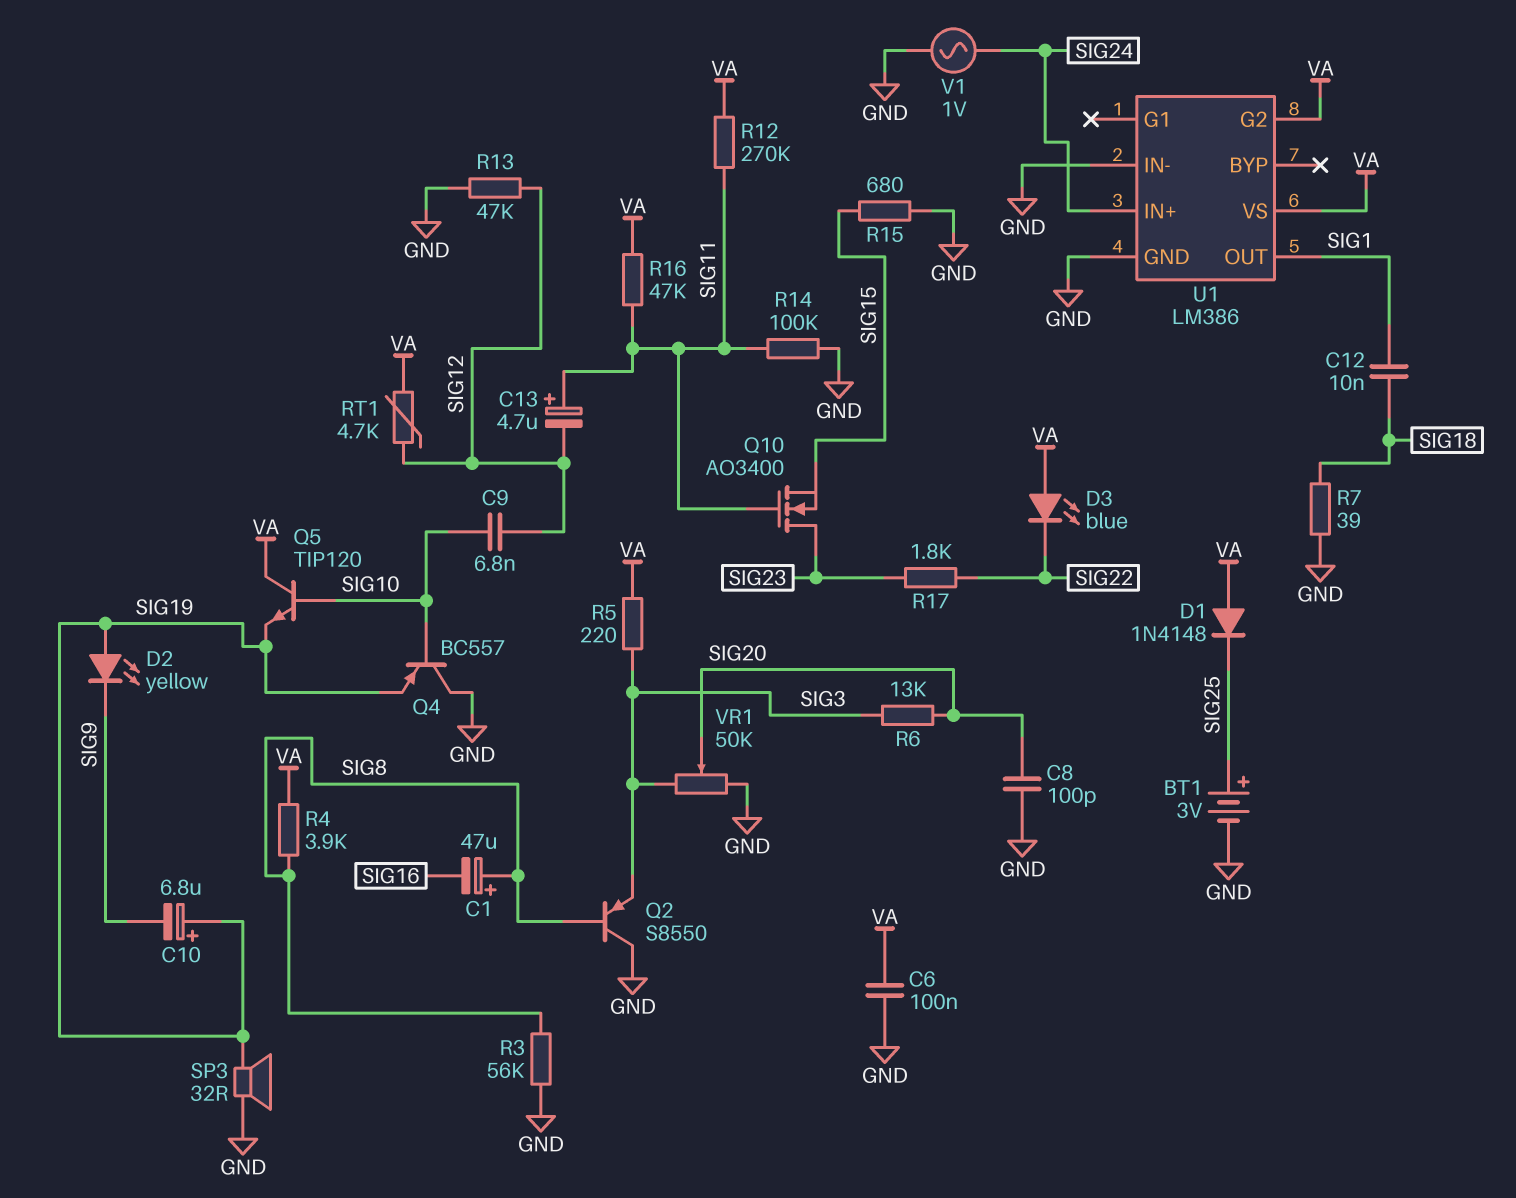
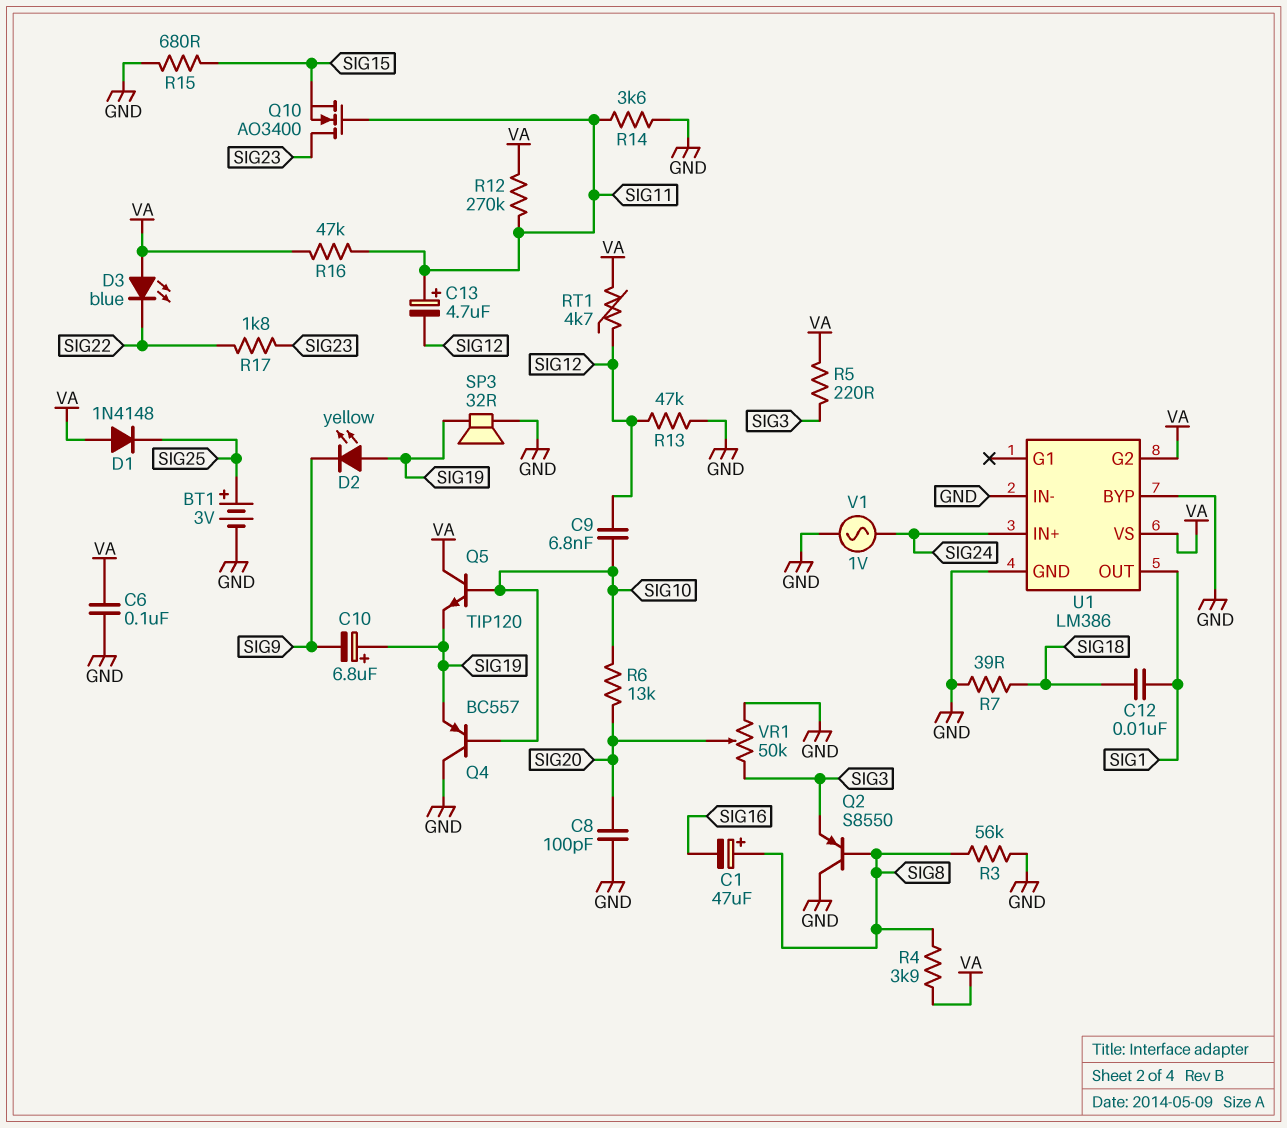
R6: 13k (SIG3, SIG20) -> 13k (SIG10, SIG20)
R14: 100k (GND, SIG11) -> 3.6k (GND, SIG11)
U1 pin BYP: none -> GND

